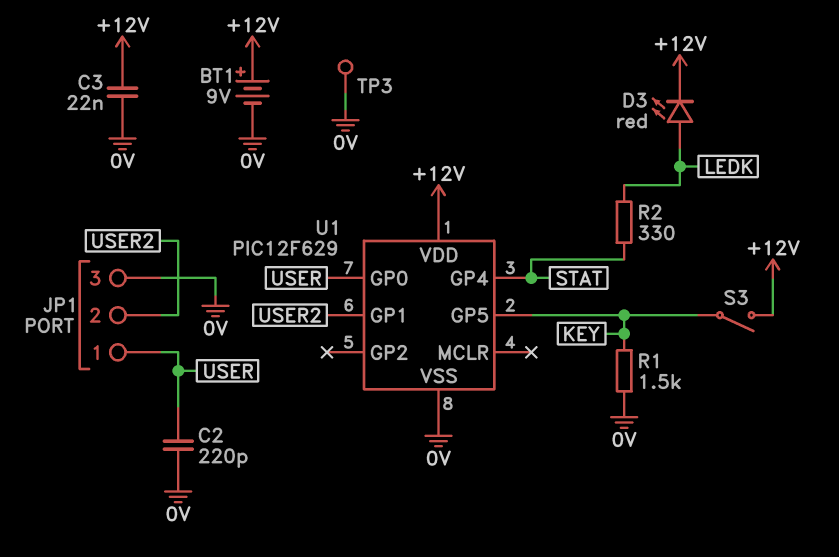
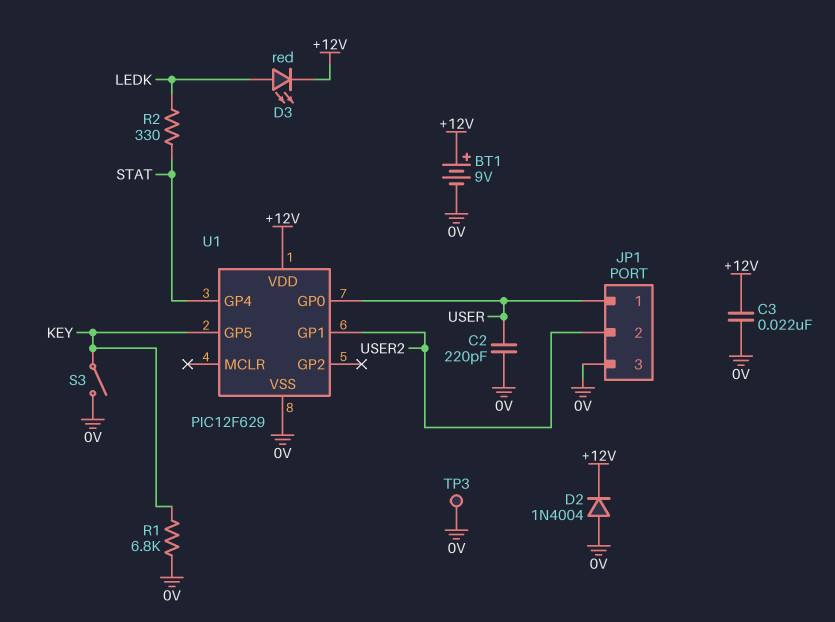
D2: none -> diode 1N4004 (A 0V, K +12V)
R1: 1.5k (0V, KEY) -> 6.8k (0V, KEY)
S3: switch (+12V, KEY) -> switch (0V, KEY)

